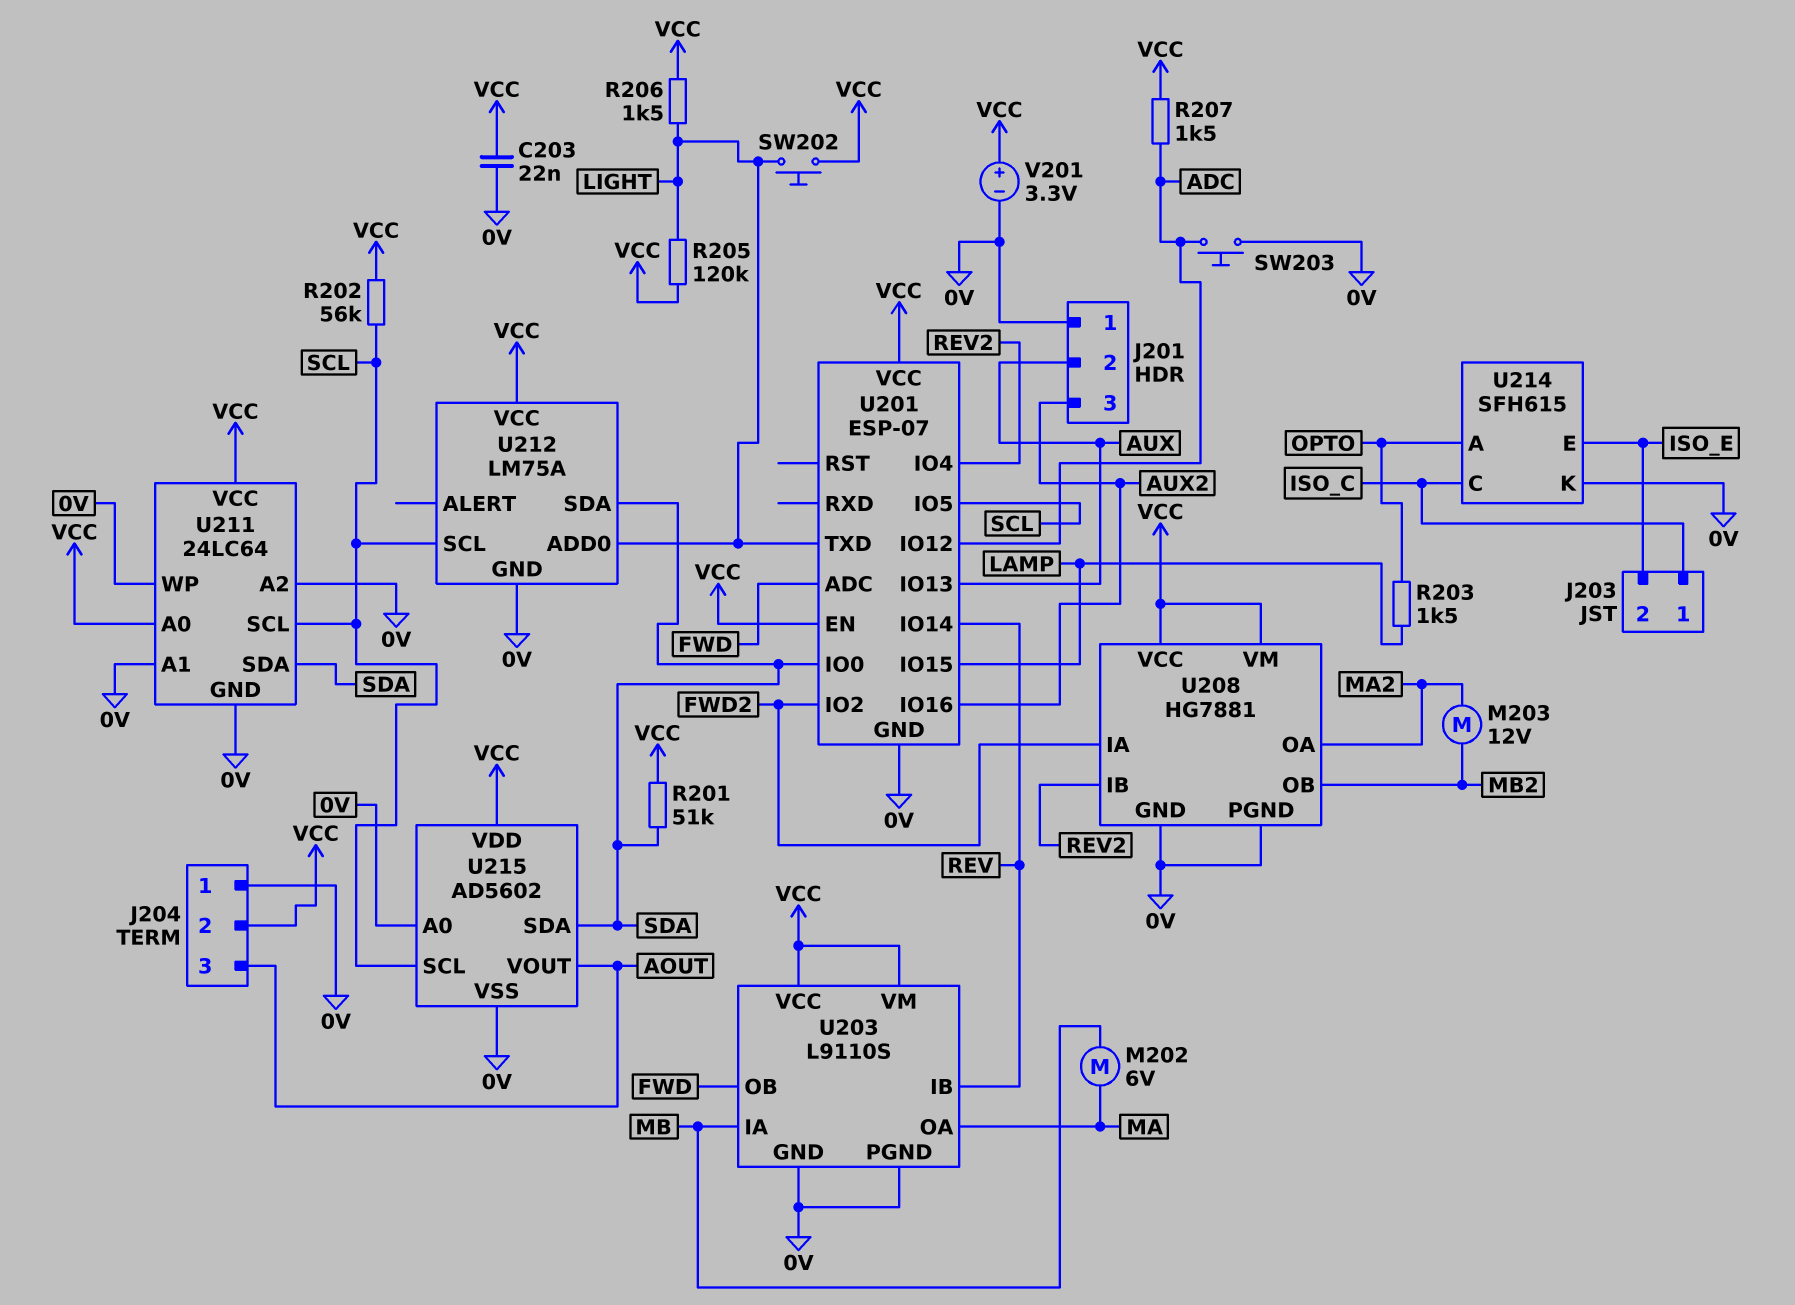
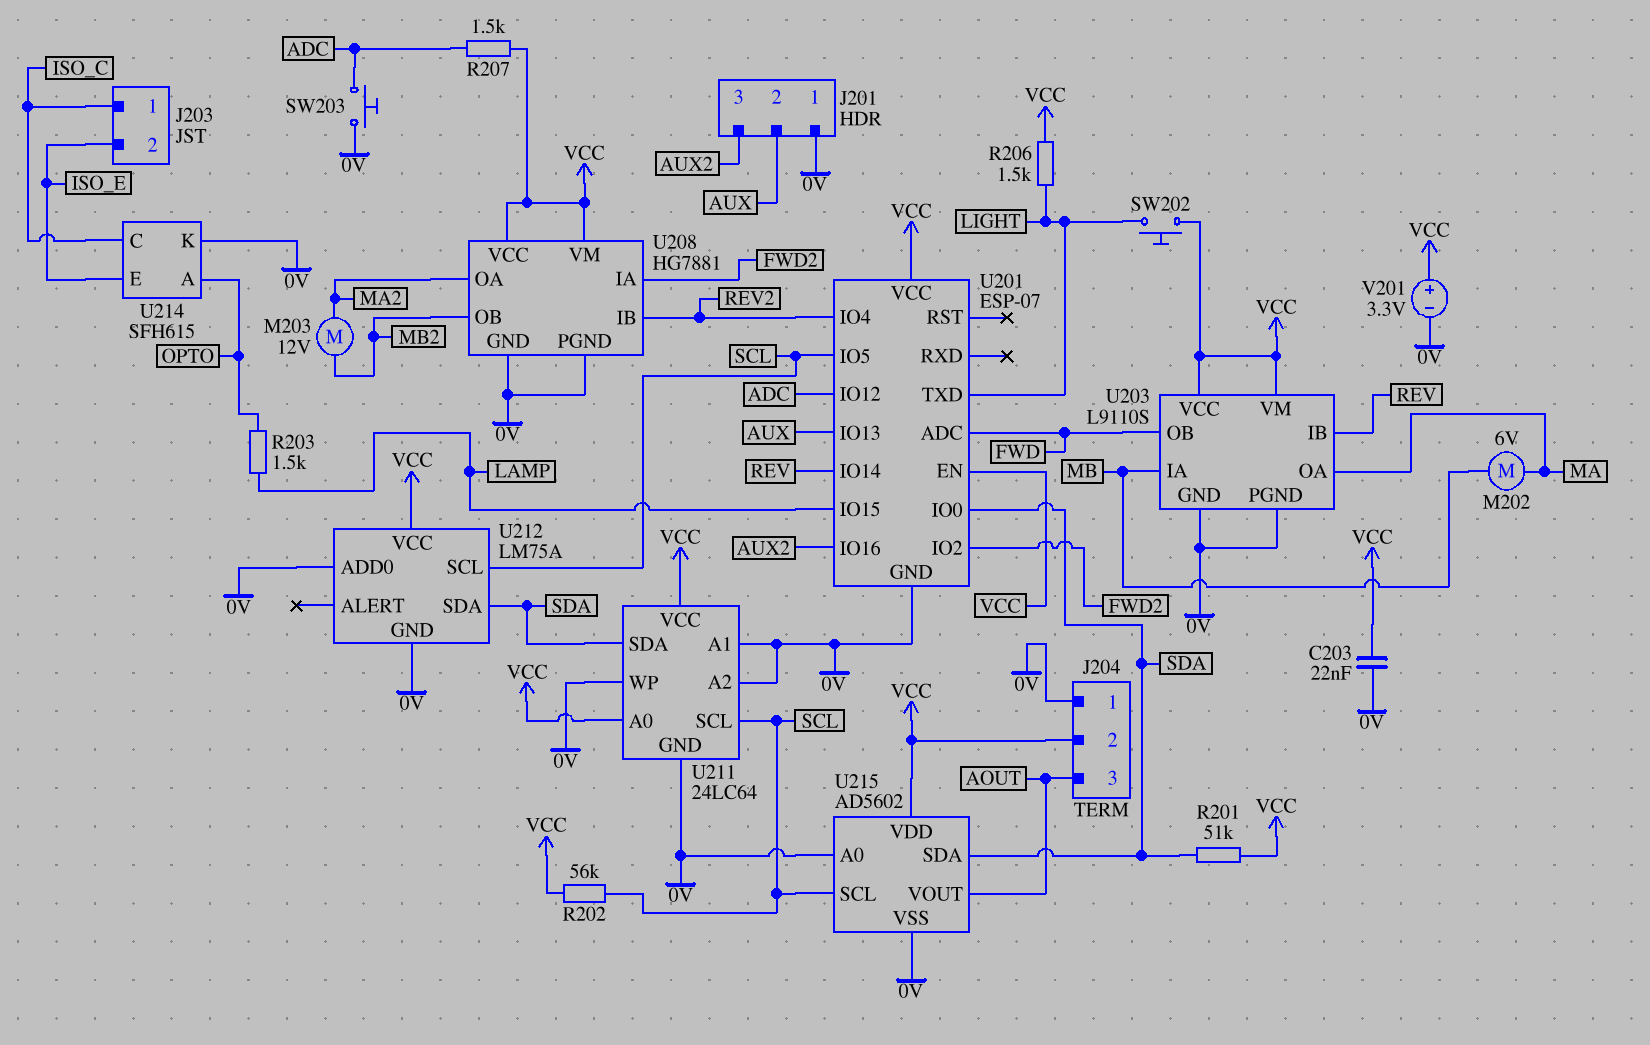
R205: 120k (LIGHT, VCC) -> none
U212 pin ADD0: LIGHT -> 0V

